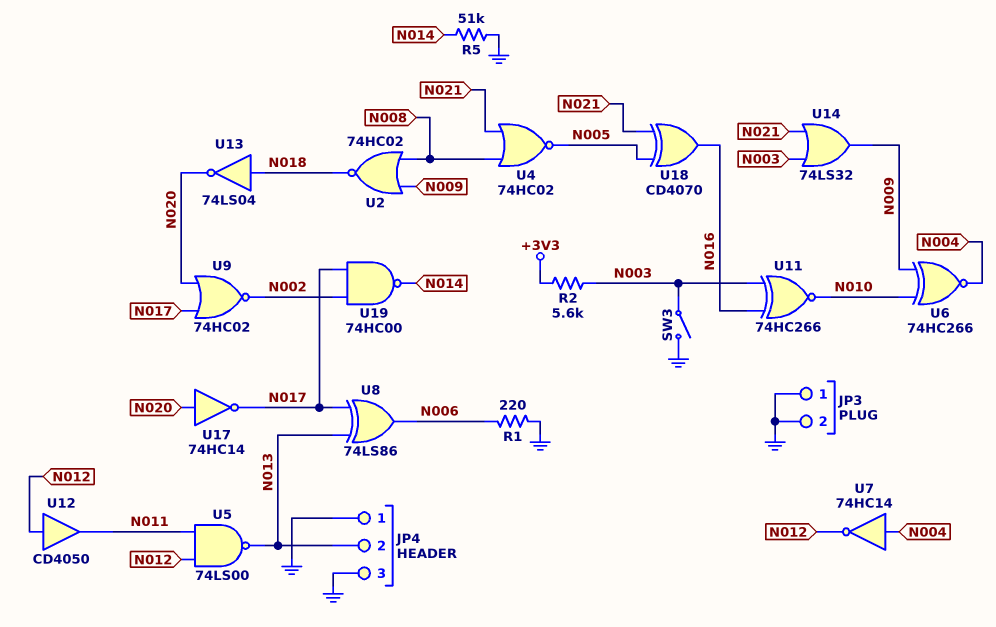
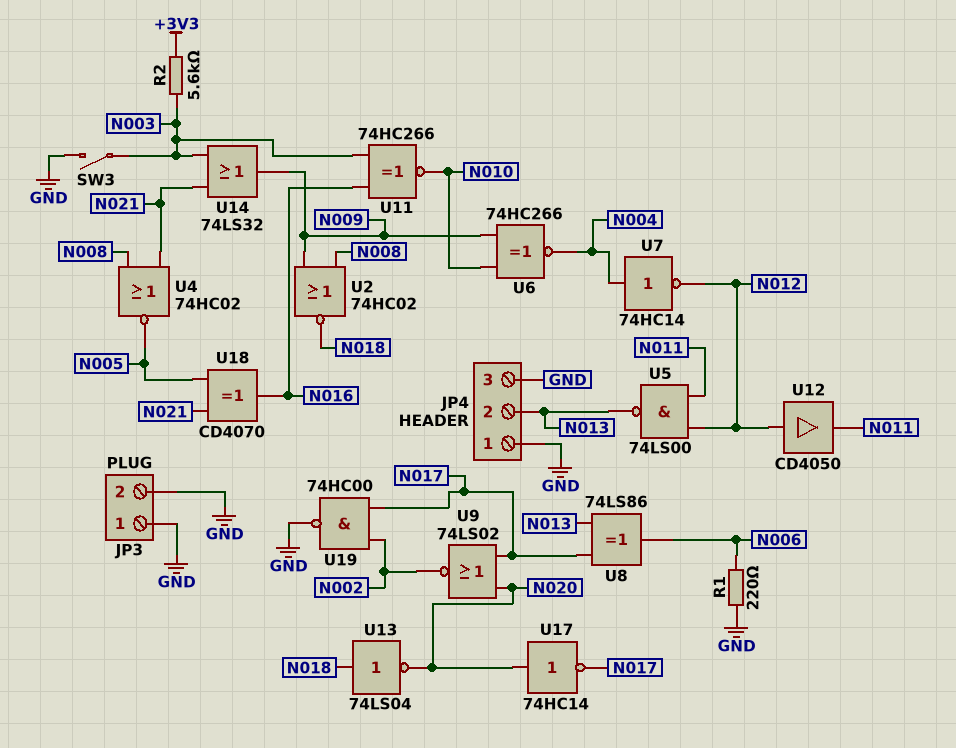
R5: 51k (GND, N014) -> none
U9: NOR 74HC02 (in N017, in N020, out N002) -> NOR 74LS02 (in N017, in N020, out N002)
U19: NAND 74HC00 (in N002, in N017, out N014) -> NAND 74HC00 (in N002, in N017, out GND)

